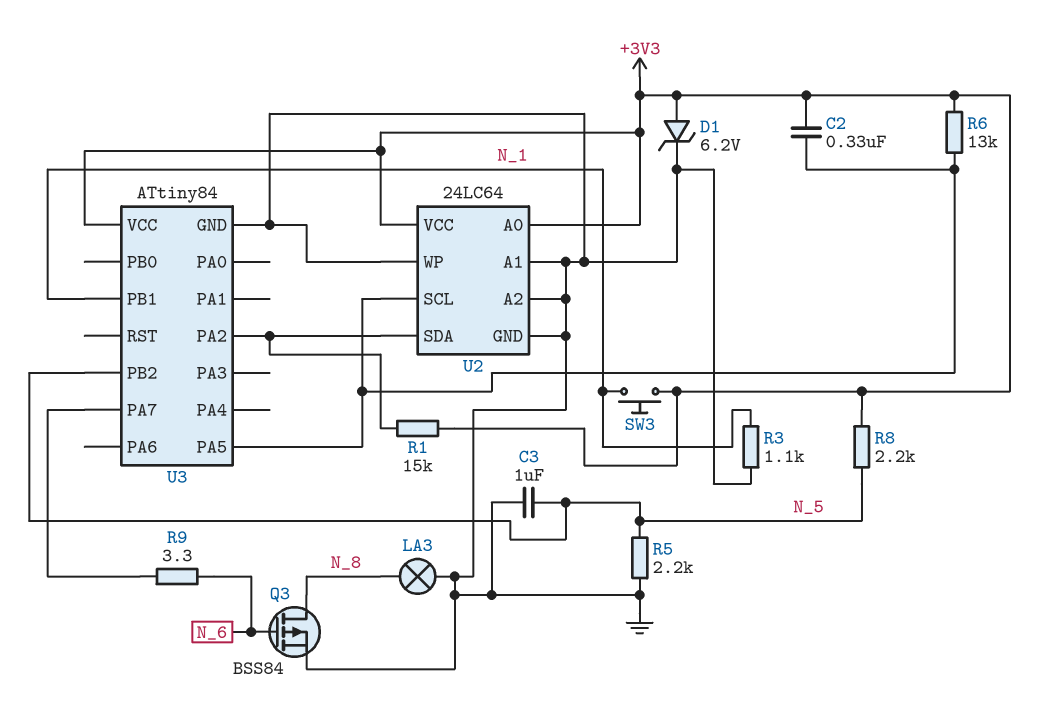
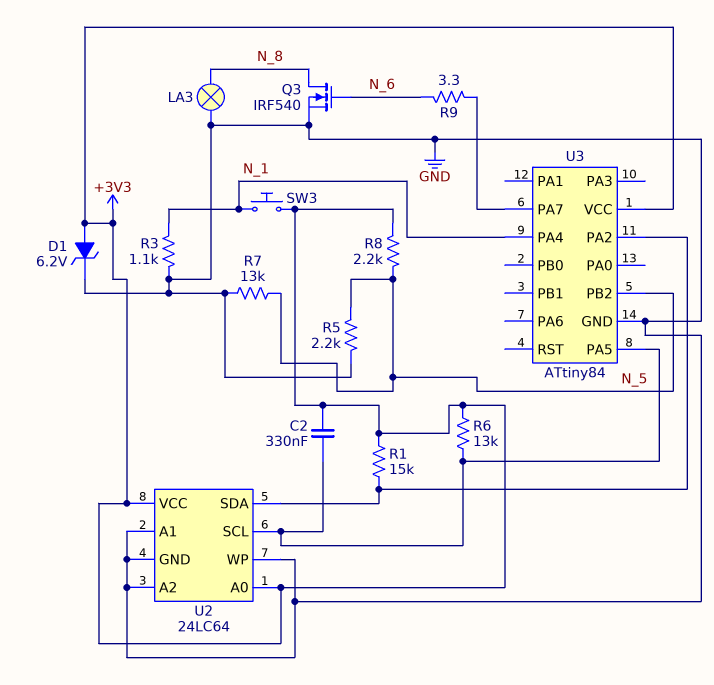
C3: 1uF (GND, N_5) -> none
Q3: PMOS BSS84 (G N_6, D N_8, S GND) -> NMOS IRF540 (G N_6, D N_8, S GND)
R7: none -> 13k (GND, N_5)
U3 pin PA4: none -> N_1
U3 pin PB1: N_1 -> none

